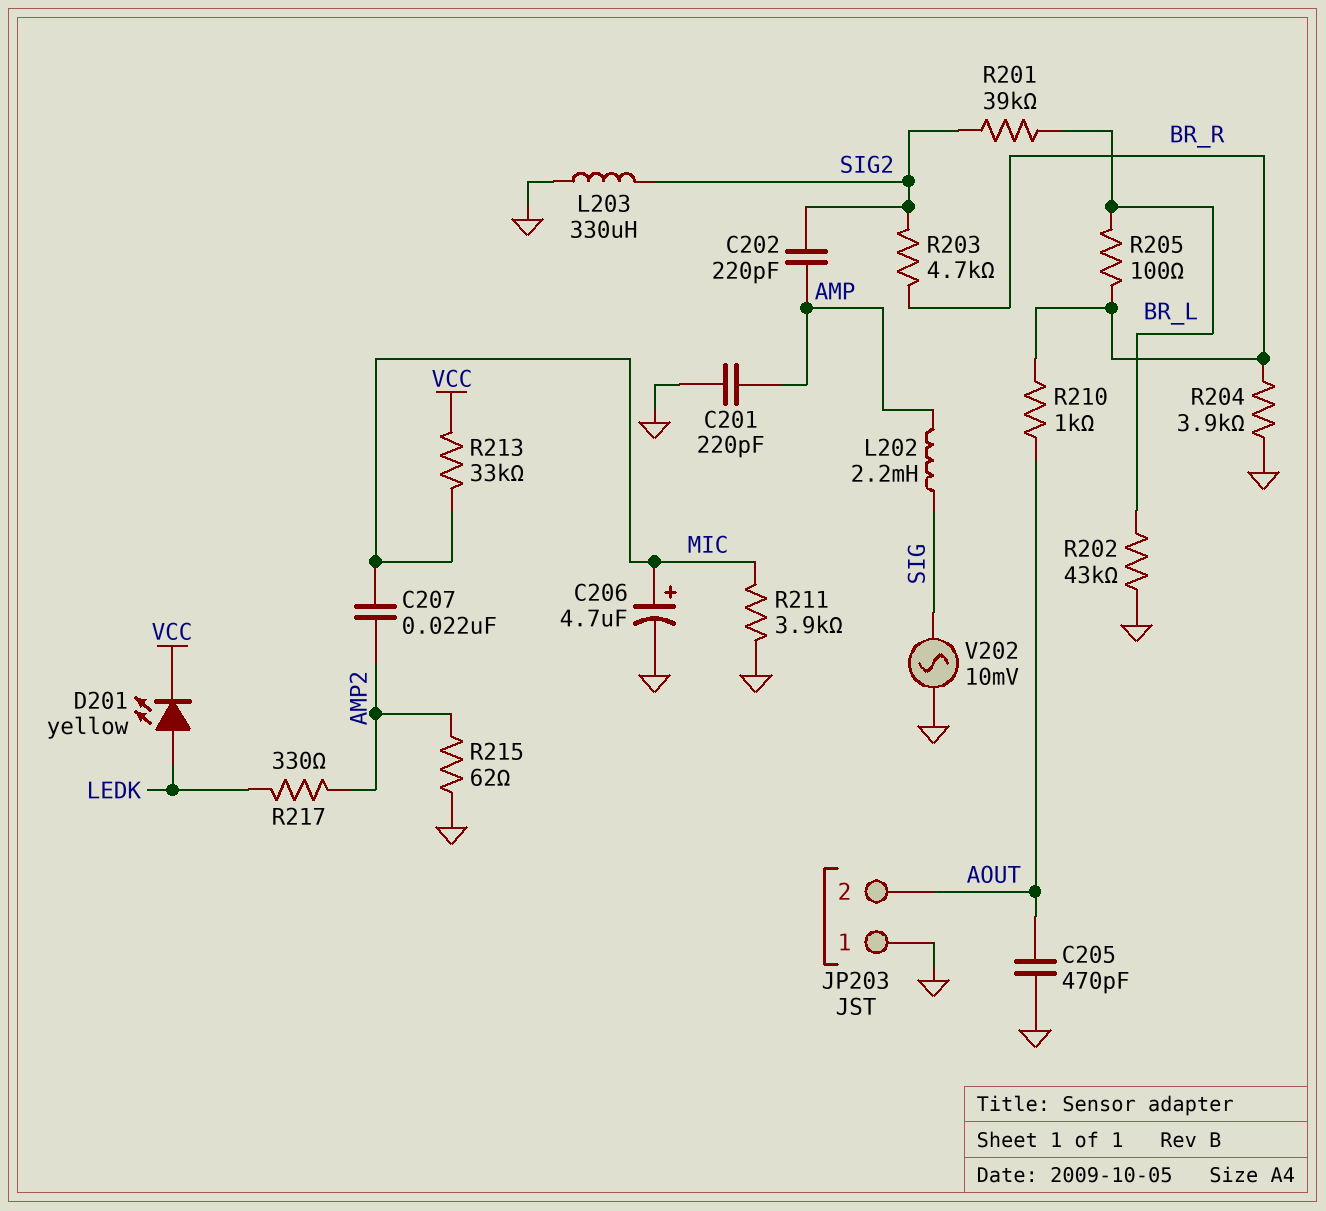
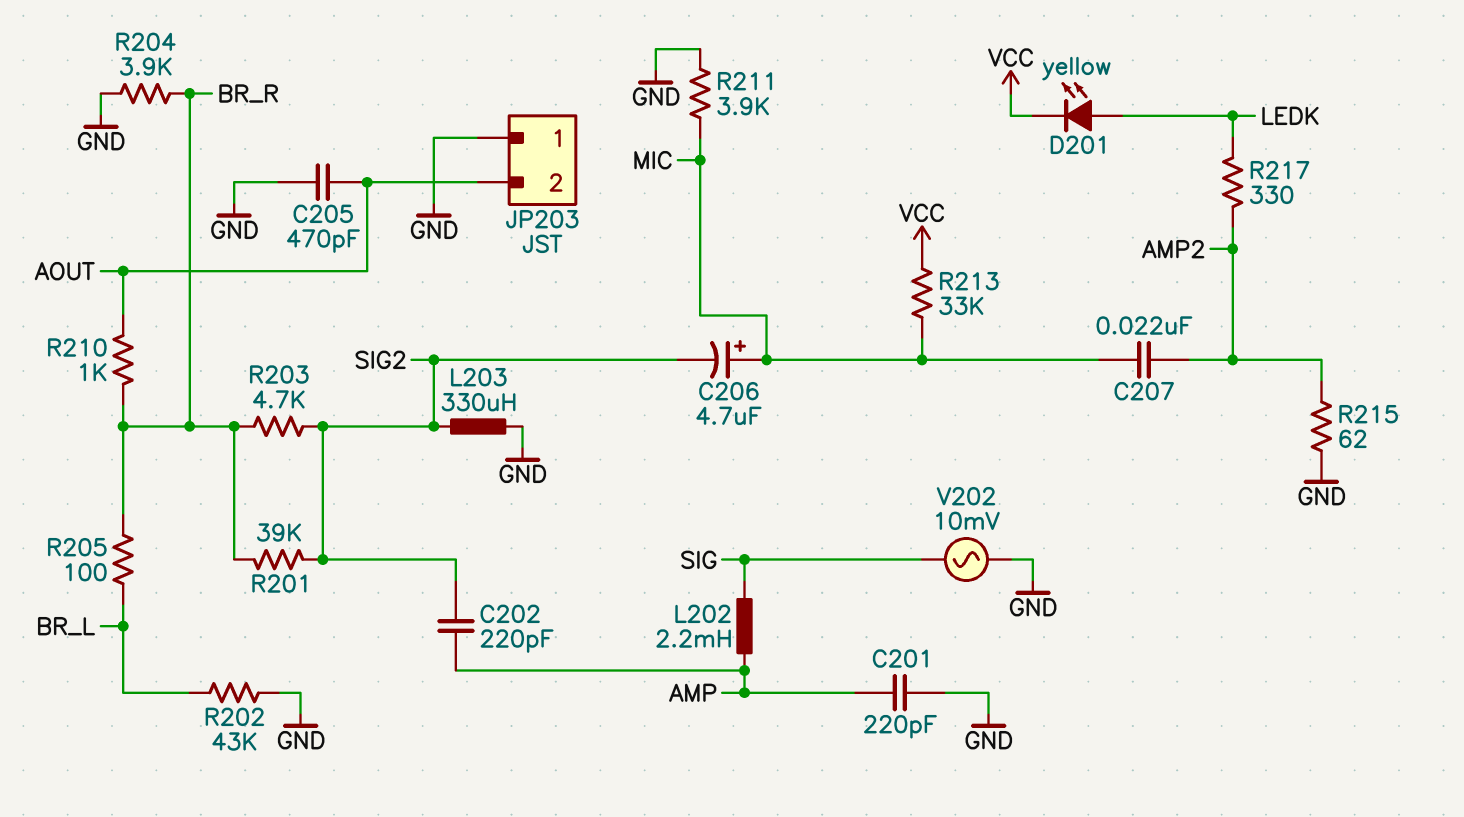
C206: 4.7uF (plus MIC, minus GND) -> 4.7uF (plus MIC, minus SIG2)
R201: 39k (BR_L, SIG2) -> 39k (BR_R, SIG2)

